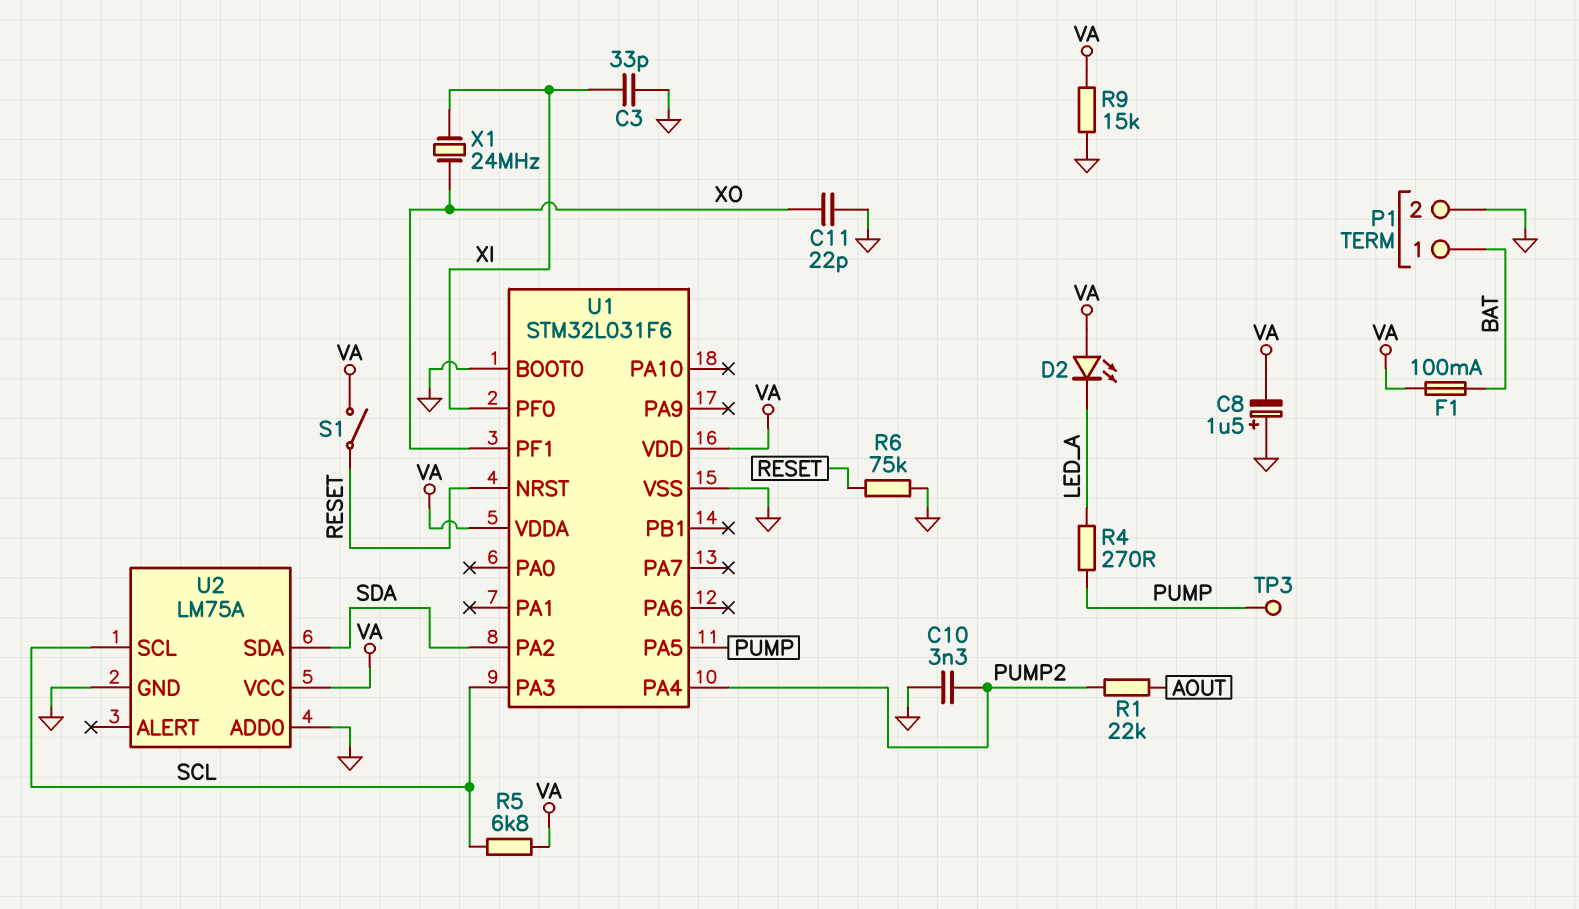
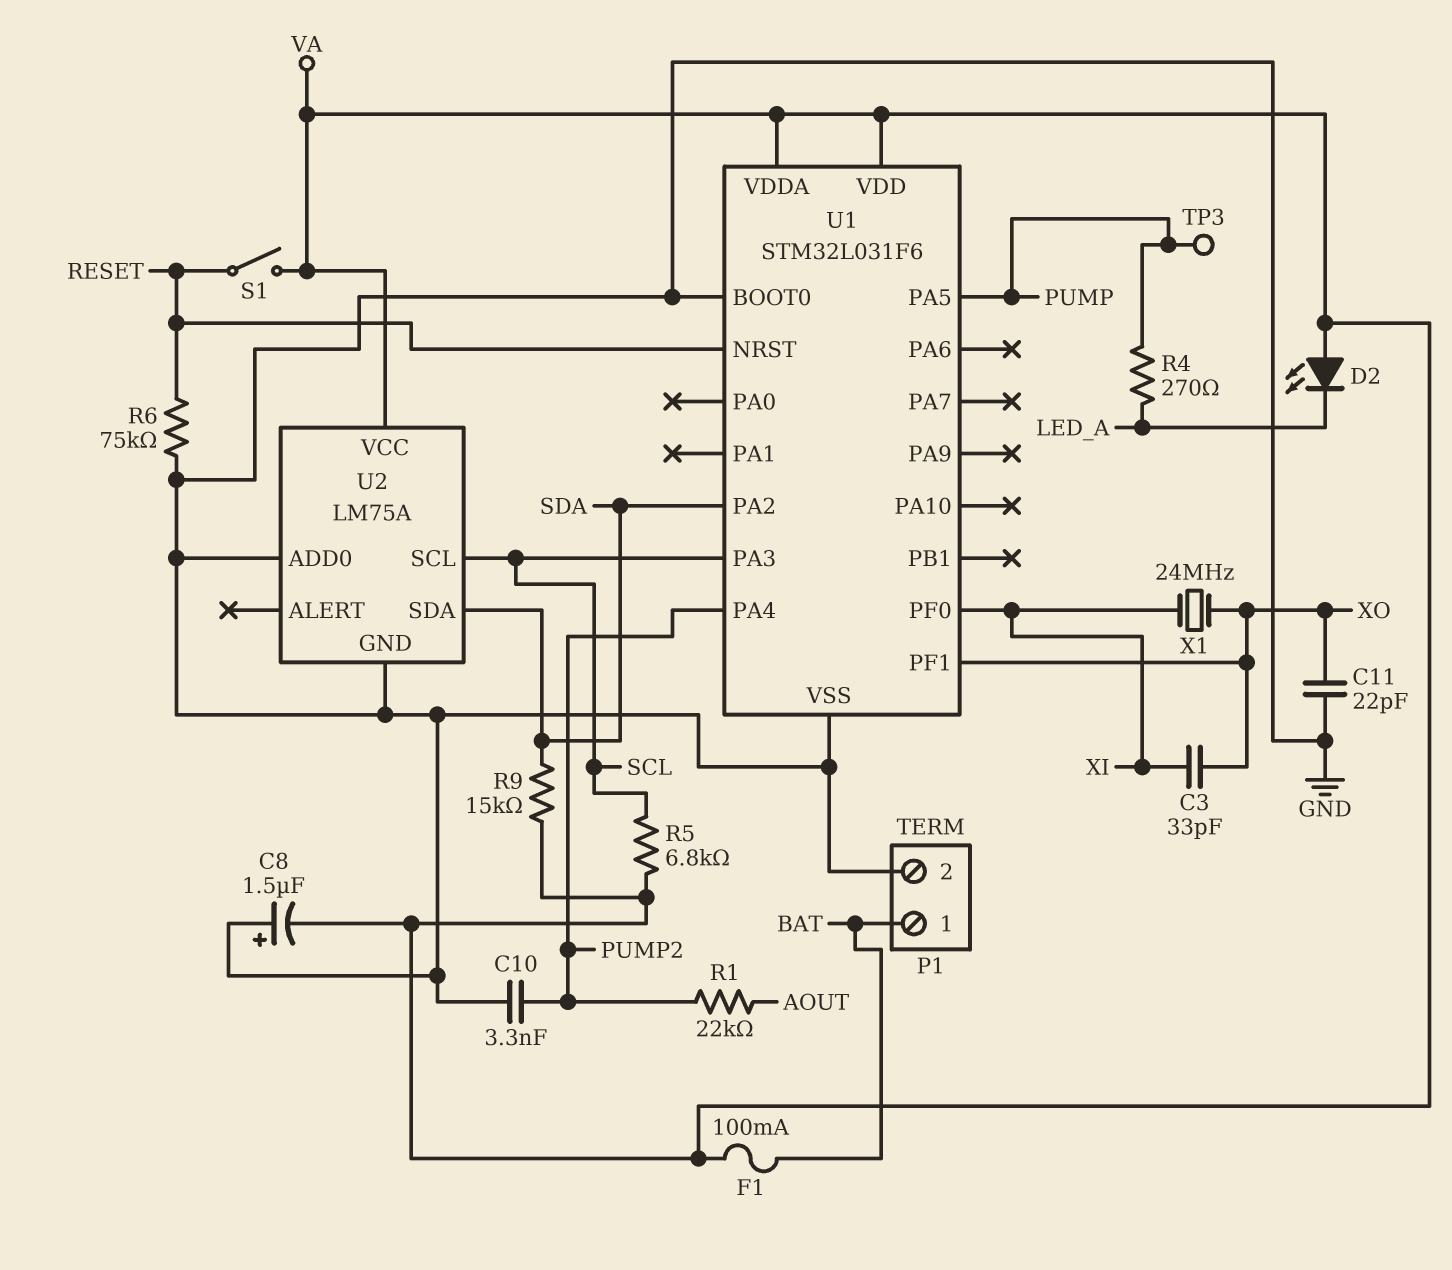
C3: 33pF (GND, XI) -> 33pF (XI, XO)
R9: 15k (GND, VA) -> 15k (SDA, VA)

